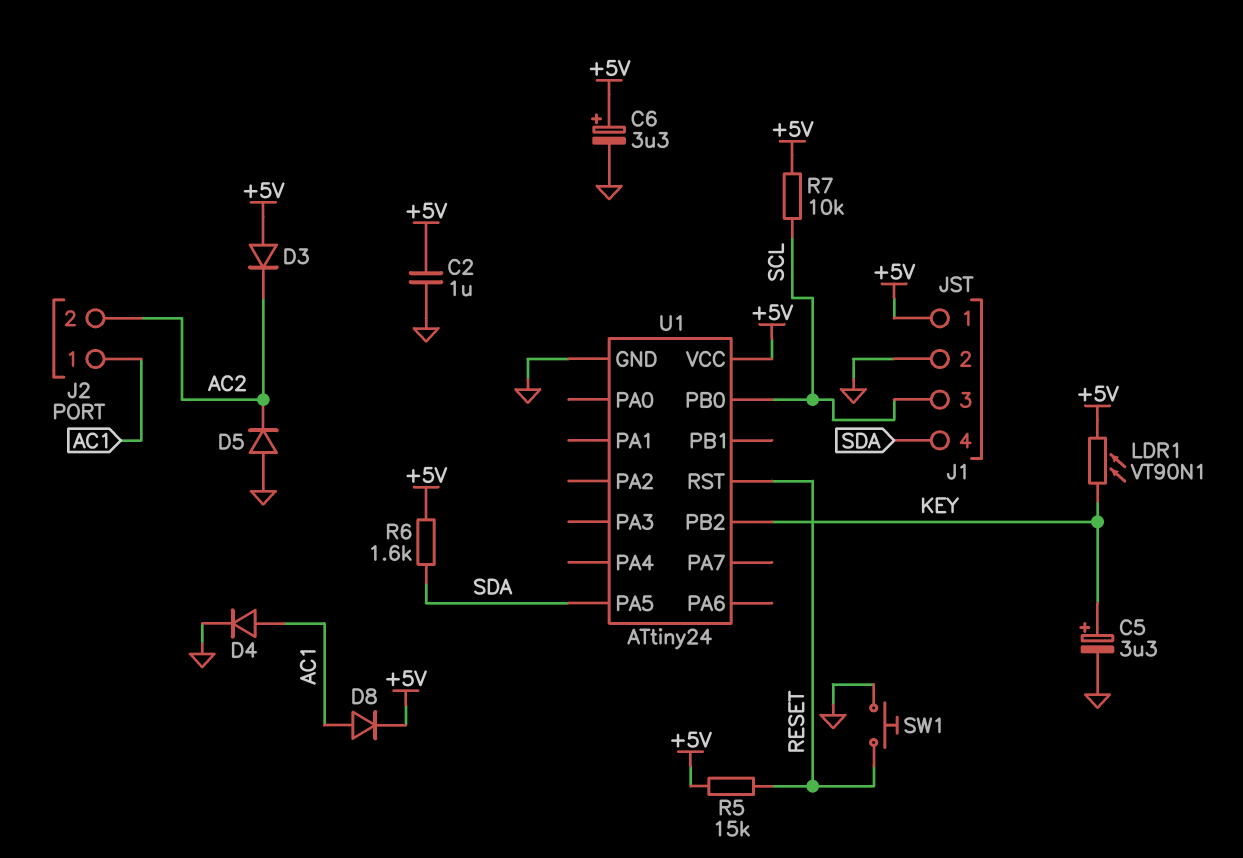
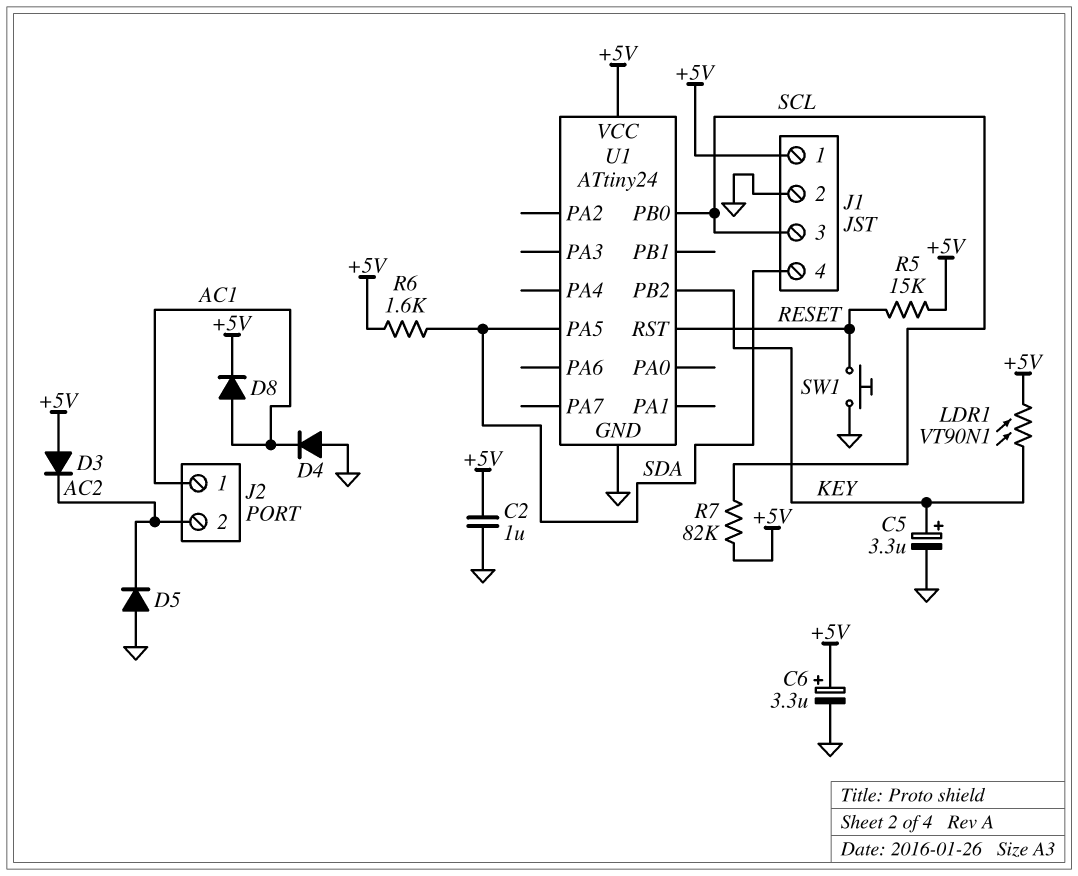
D4: diode (A AC1, K GND) -> diode (A GND, K AC1)
R7: 10k (+5V, SCL) -> 82k (+5V, SCL)

